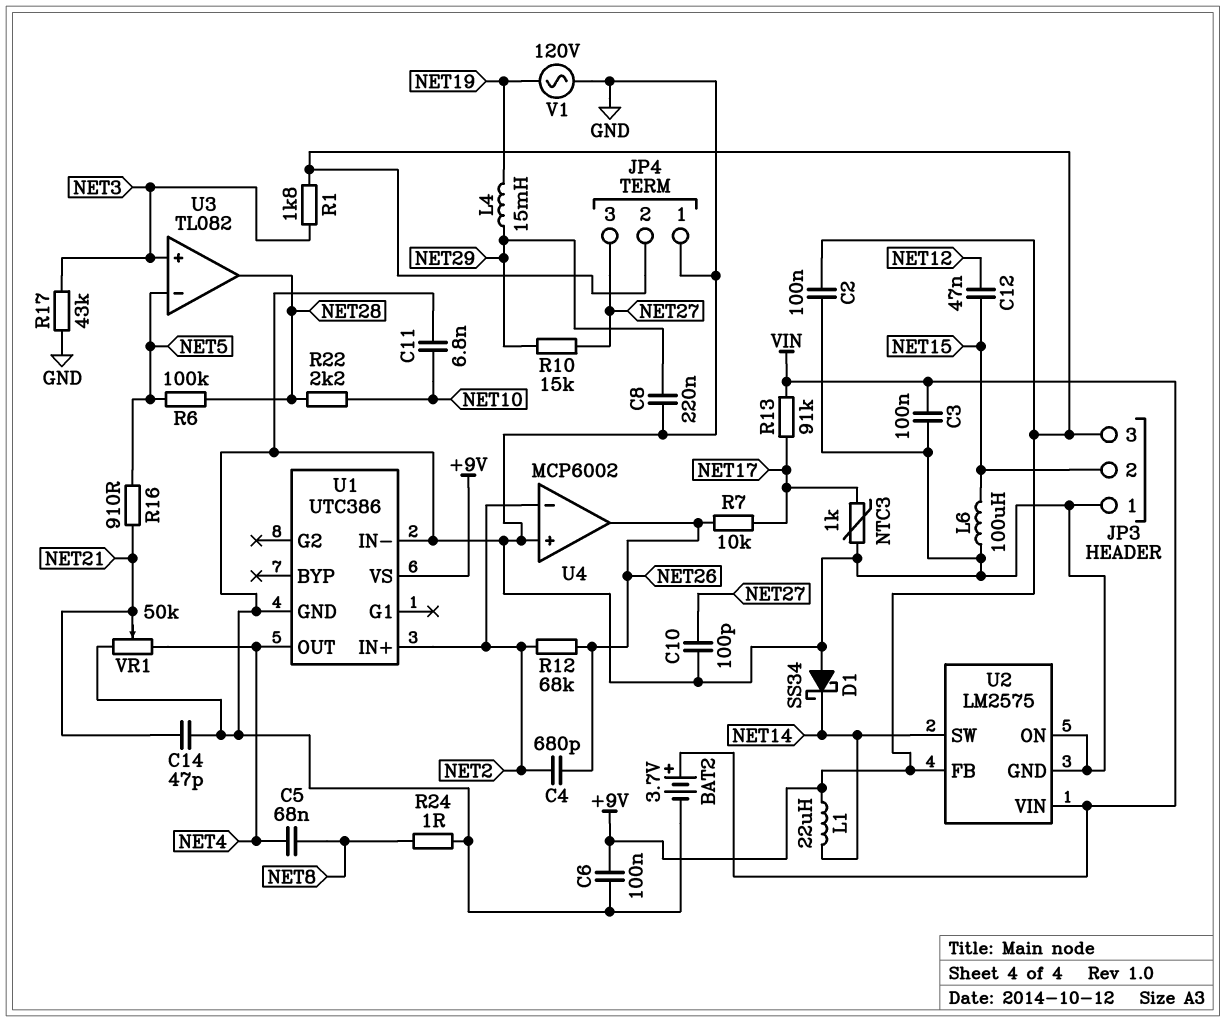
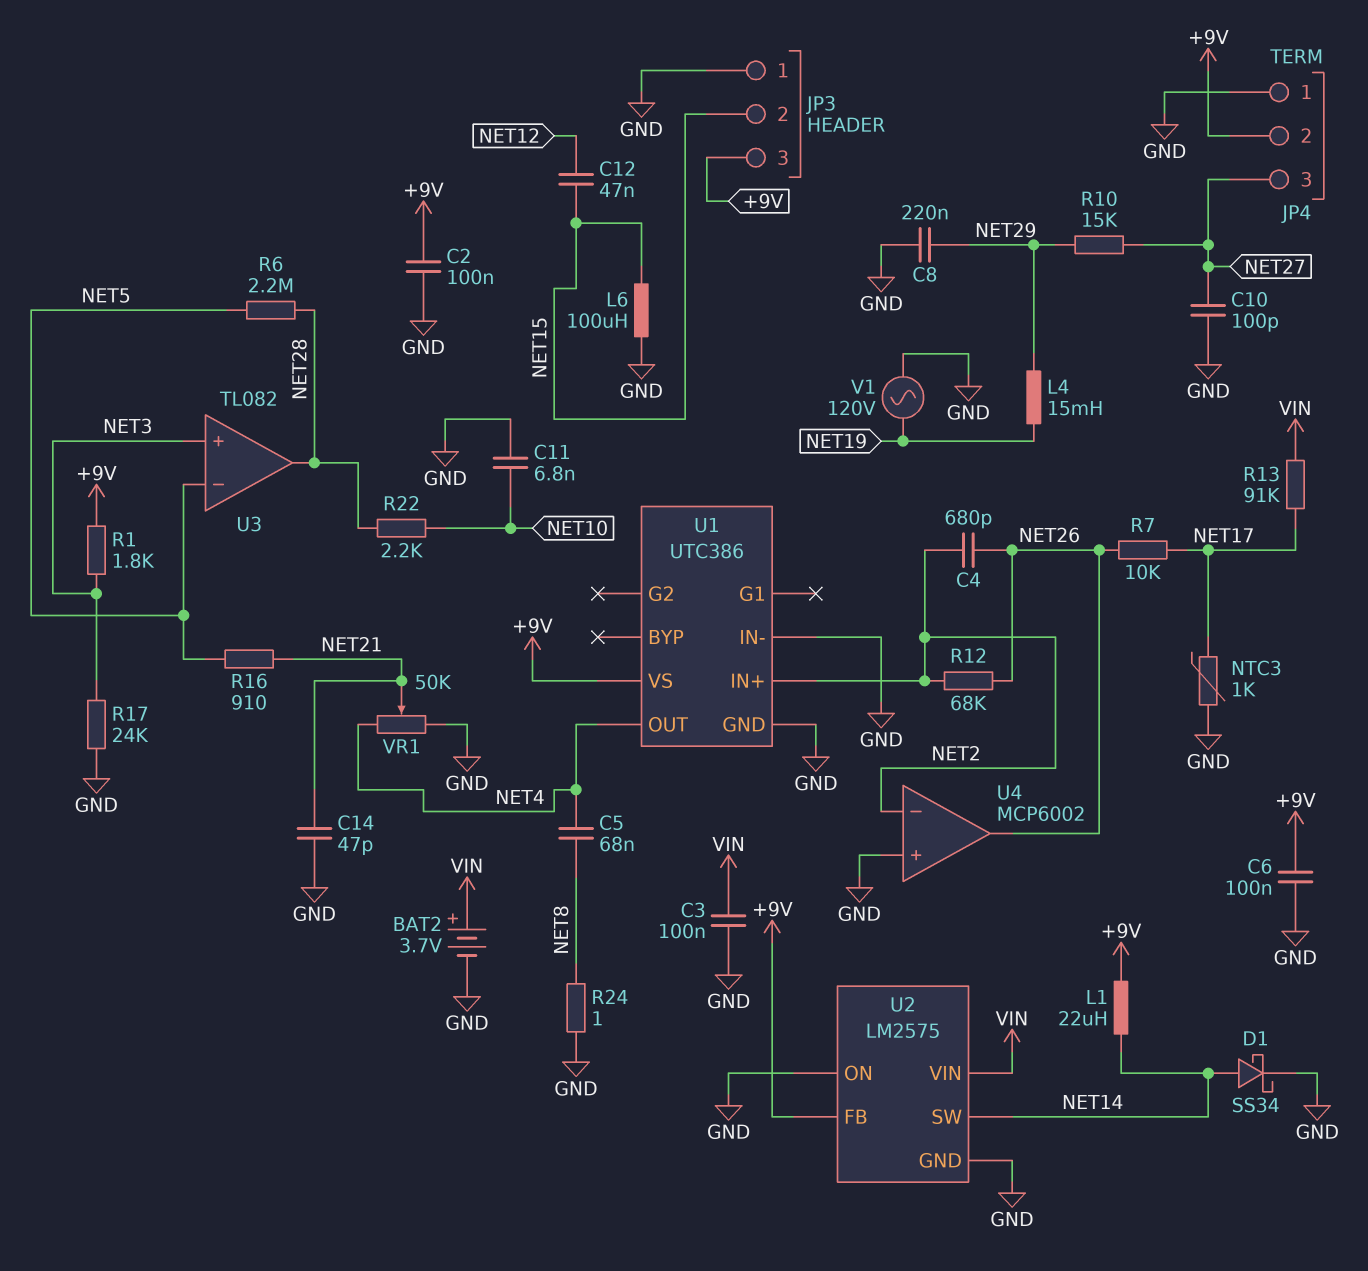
D1: schottky SS34 (A GND, K NET14) -> schottky SS34 (A NET14, K GND)
R6: 100k (NET5, NET28) -> 2.2M (NET5, NET28)
R17: 43k (GND, NET3) -> 24k (GND, NET3)

